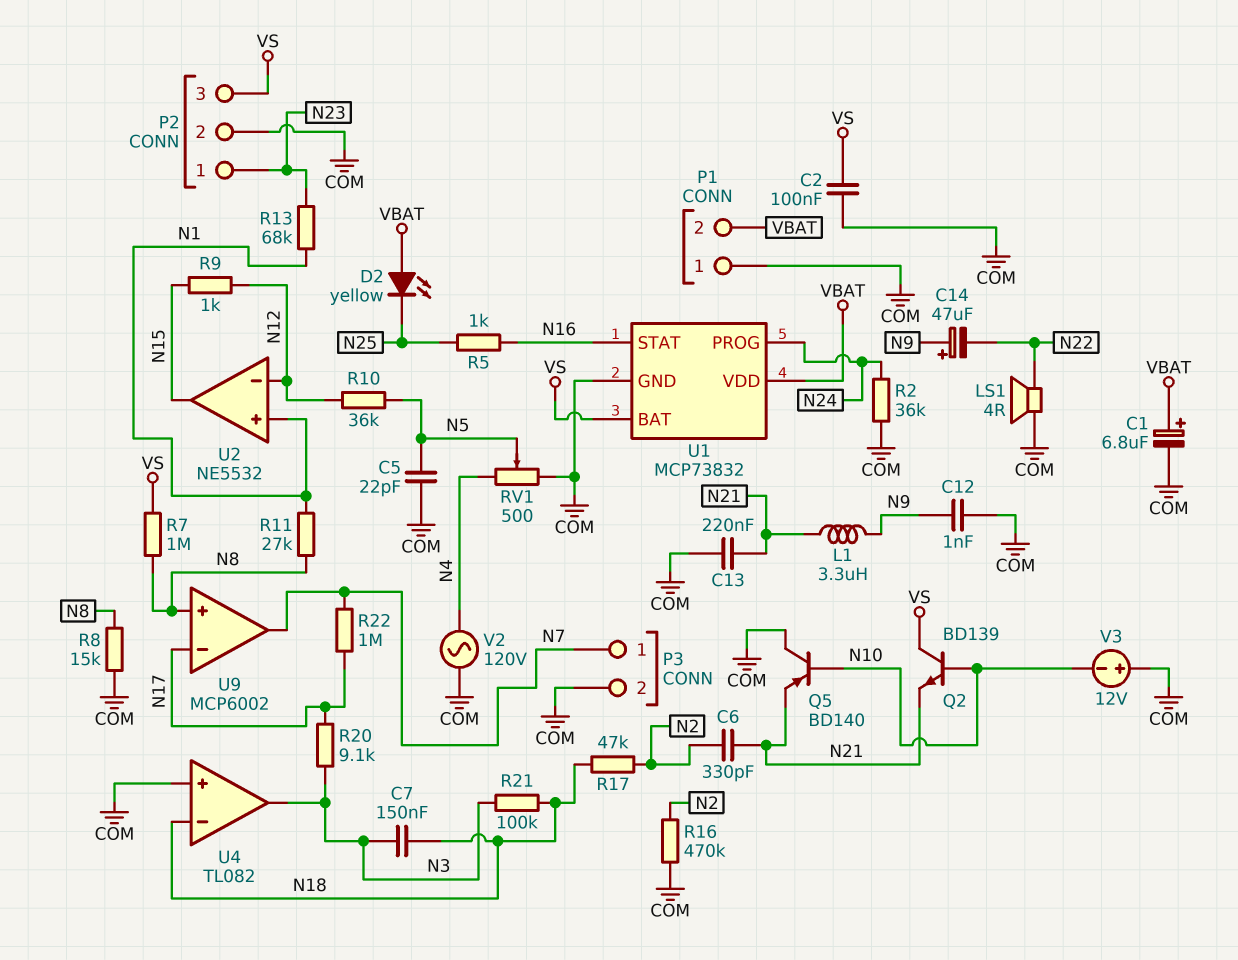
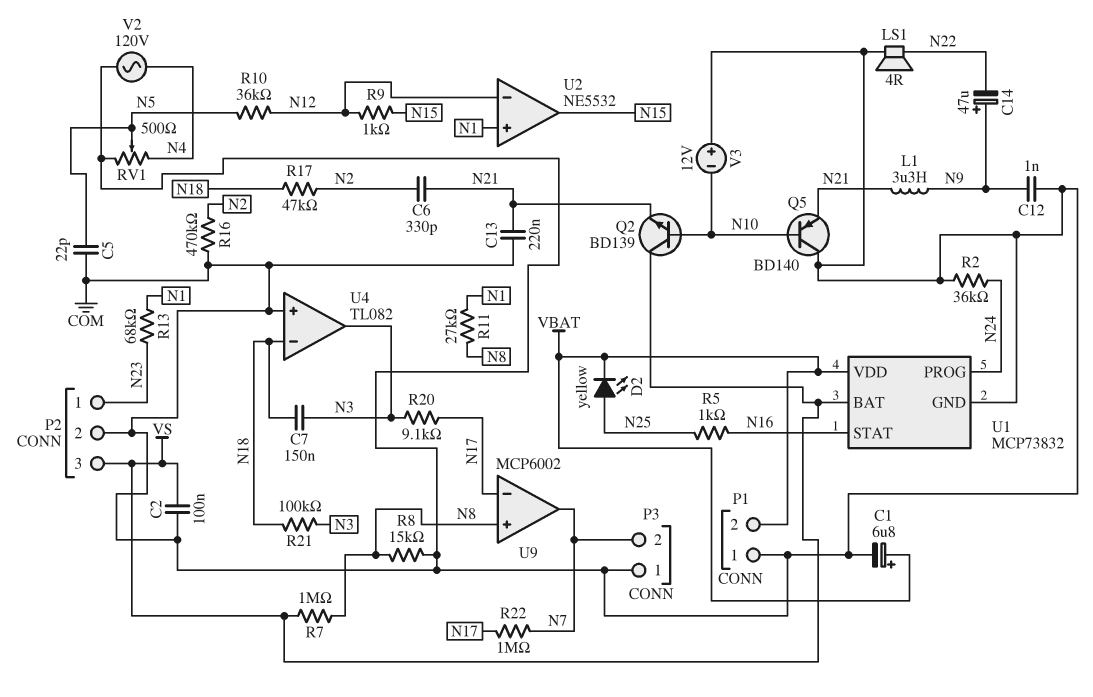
D2: LED yellow (A VBAT, K N25) -> LED yellow (A N25, K VBAT)
P3 pin 1: N7 -> COM
P3 pin 2: COM -> N7

